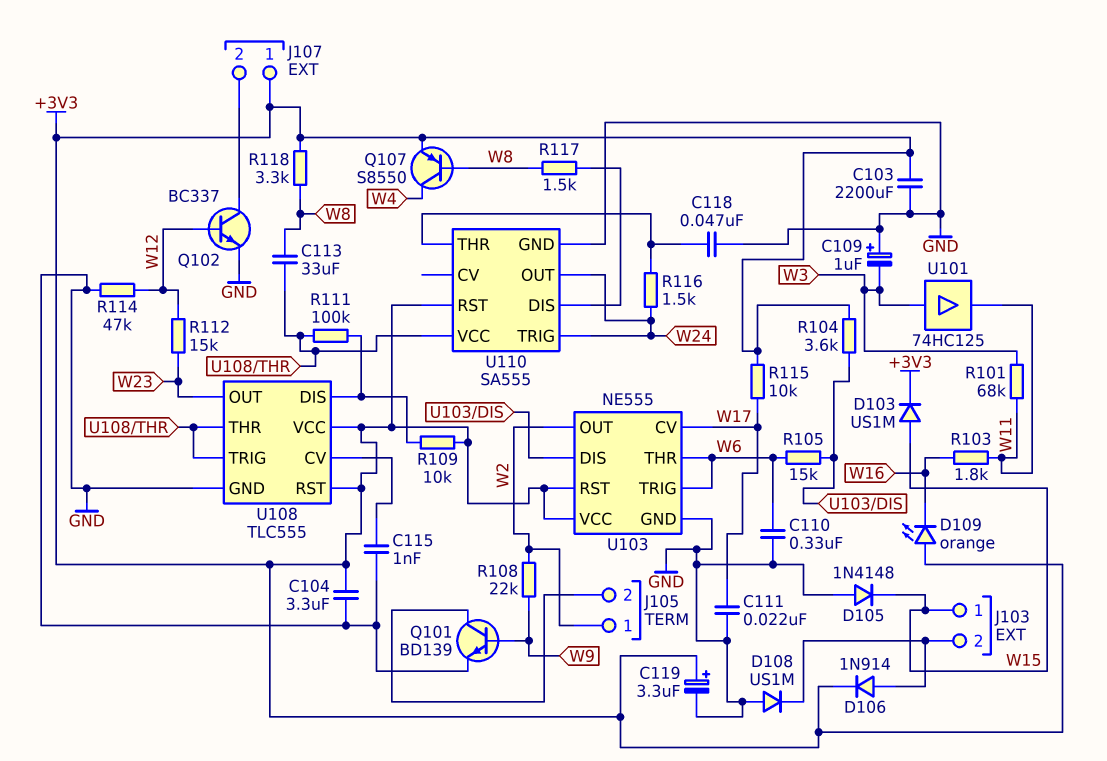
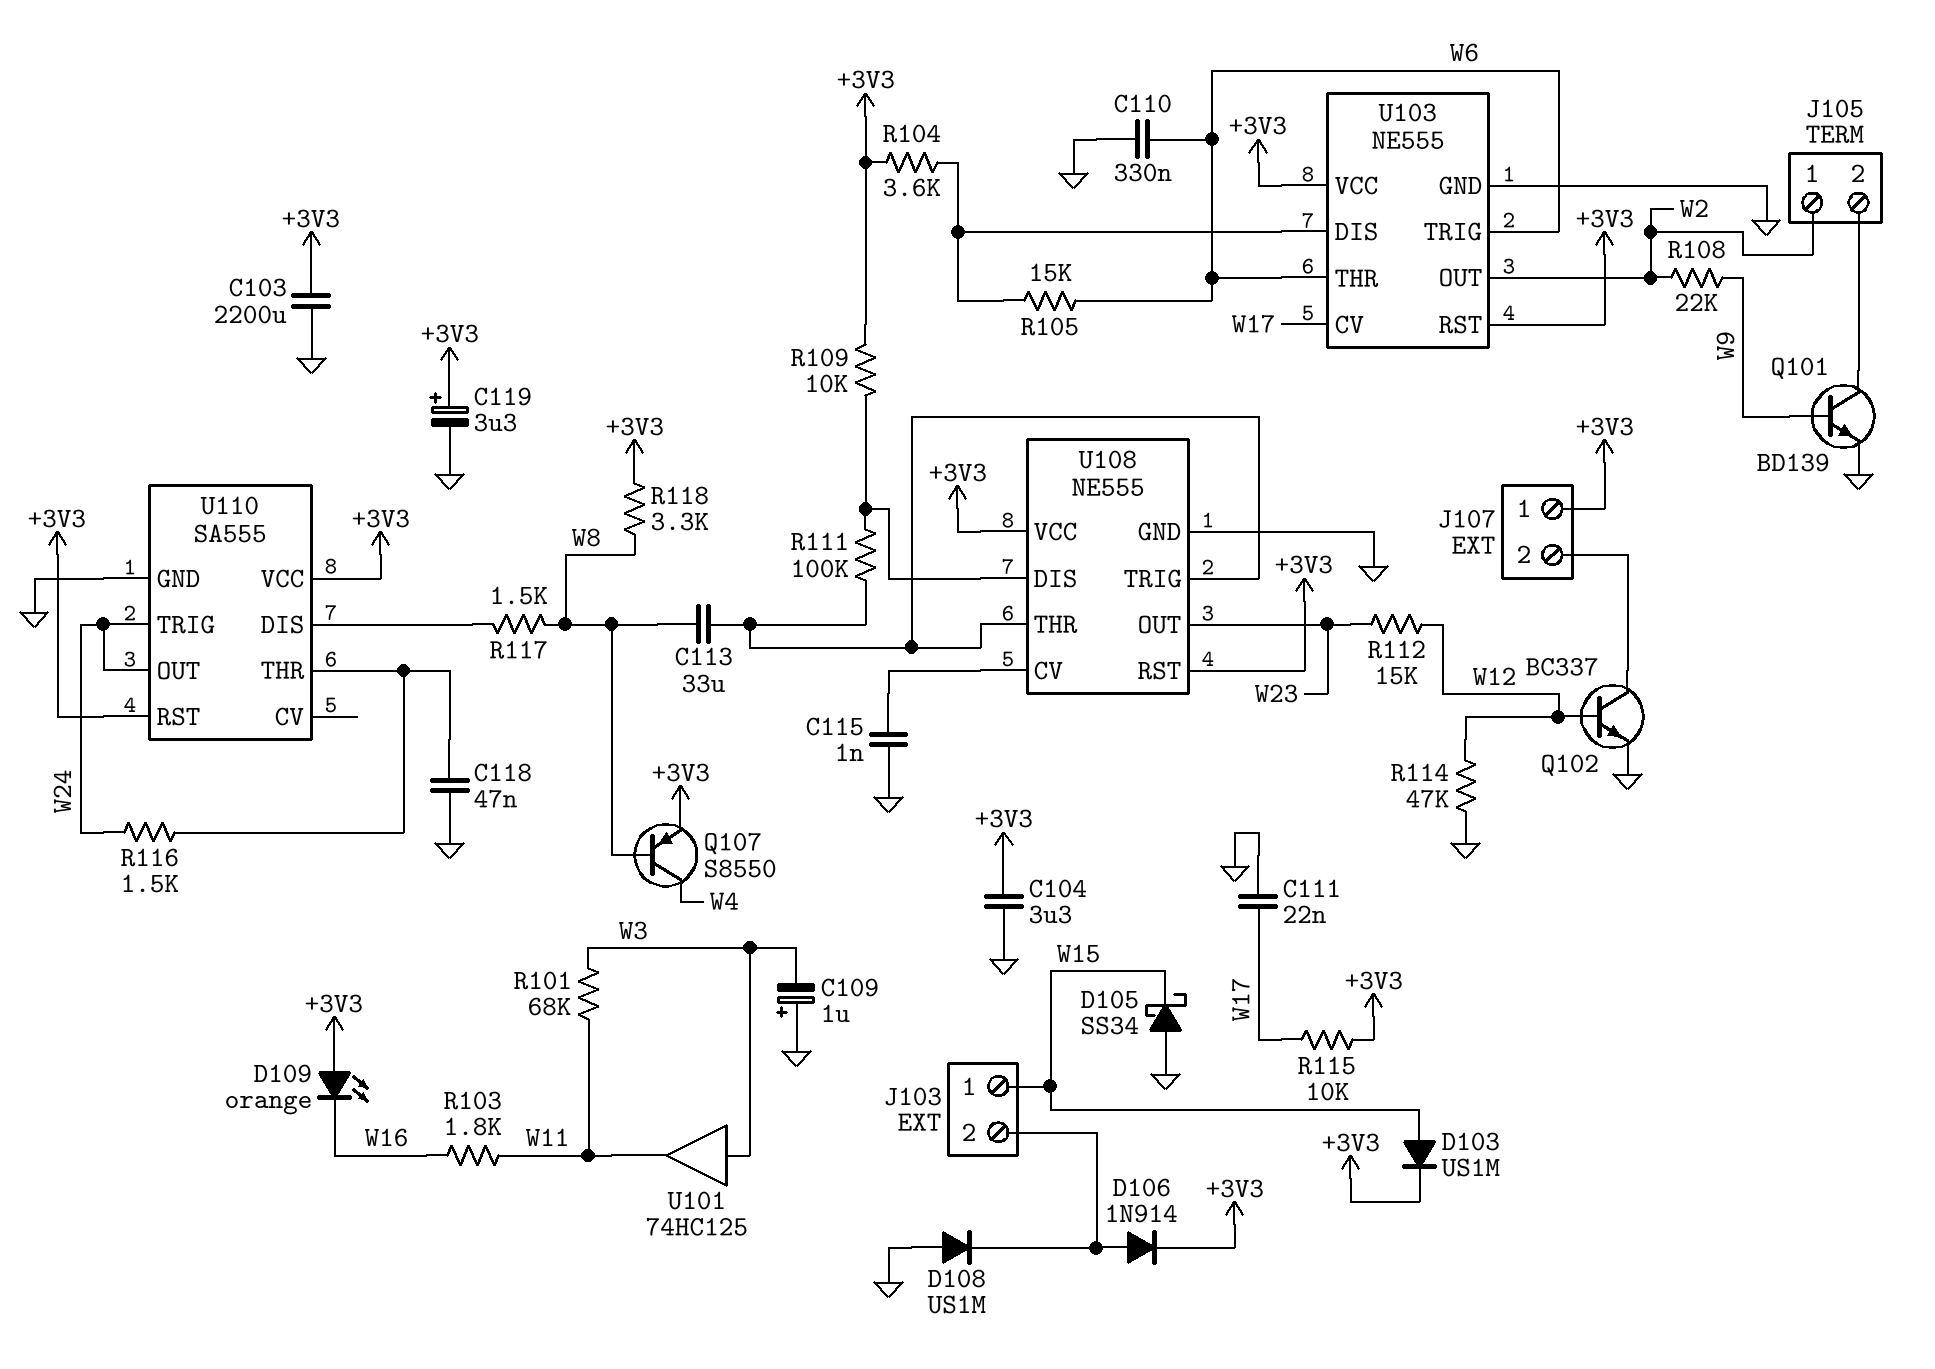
D105: diode 1N4148 (A GND, K W15) -> schottky SS34 (A GND, K W15)
U108: TLC555 -> NE555
U110 pin VCC: U108/THR -> +3V3

